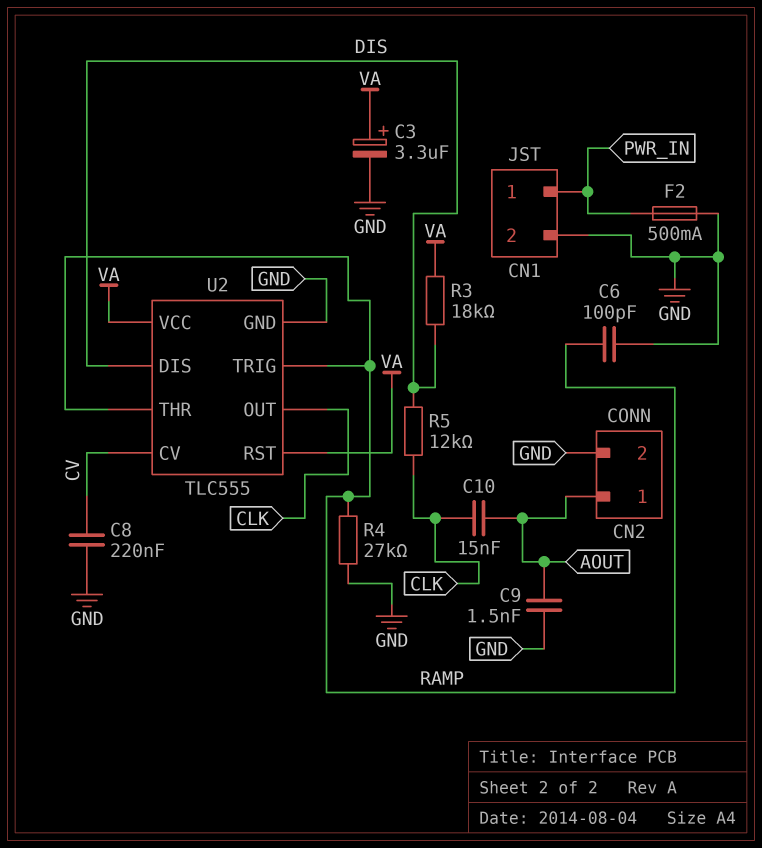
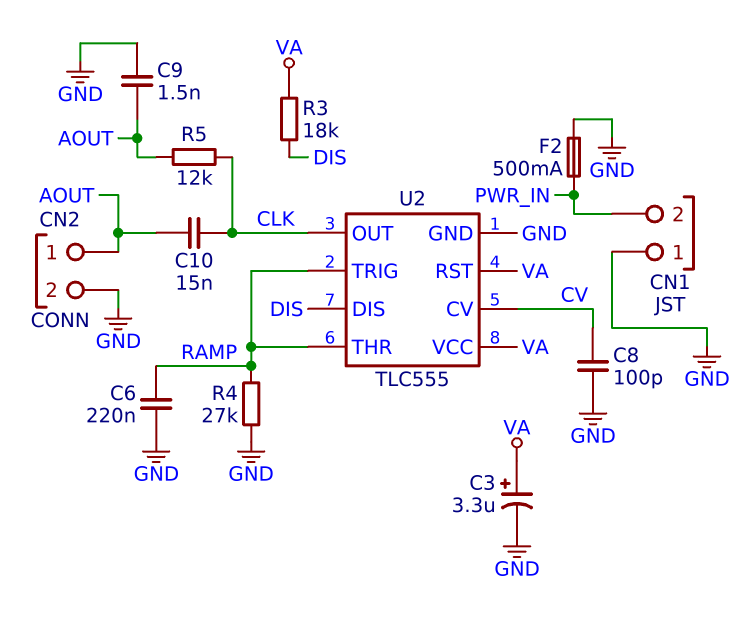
C6: 100pF (GND, RAMP) -> 220nF (GND, RAMP)
C8: 220nF (CV, GND) -> 100pF (CV, GND)
CN1 pin 1: PWR_IN -> GND
CN1 pin 2: GND -> PWR_IN
R5: 12k (CLK, DIS) -> 12k (AOUT, CLK)

